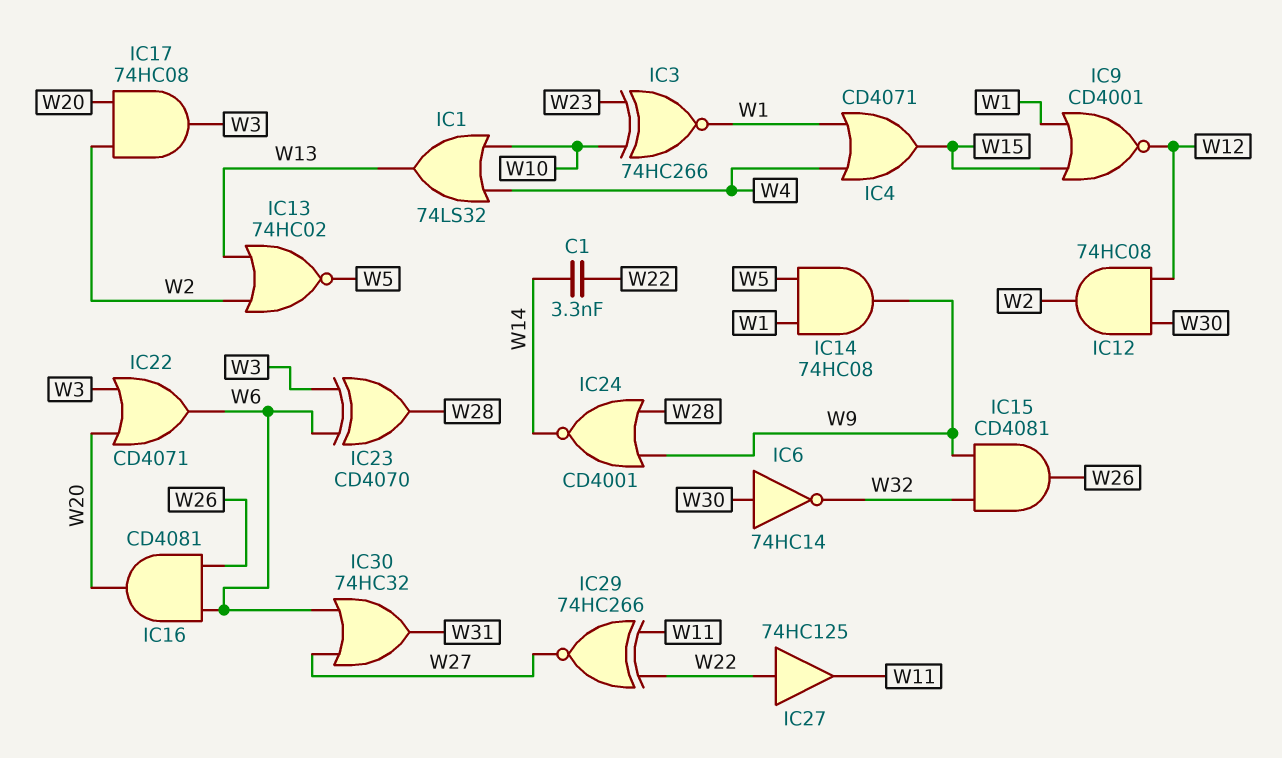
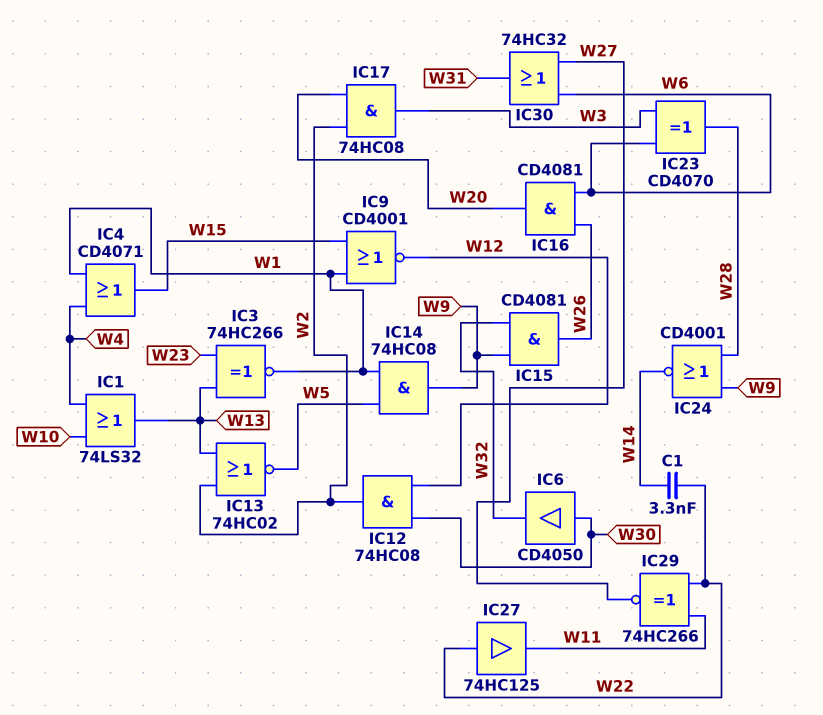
IC3: XNOR 74HC266 (in W10, in W23, out W1) -> XNOR 74HC266 (in W13, in W23, out W1)
IC6: NOT 74HC14 (in W30, out W32) -> buffer CD4050 (in W30, out W32)
IC22: OR CD4071 (in W3, in W20, out W6) -> none

